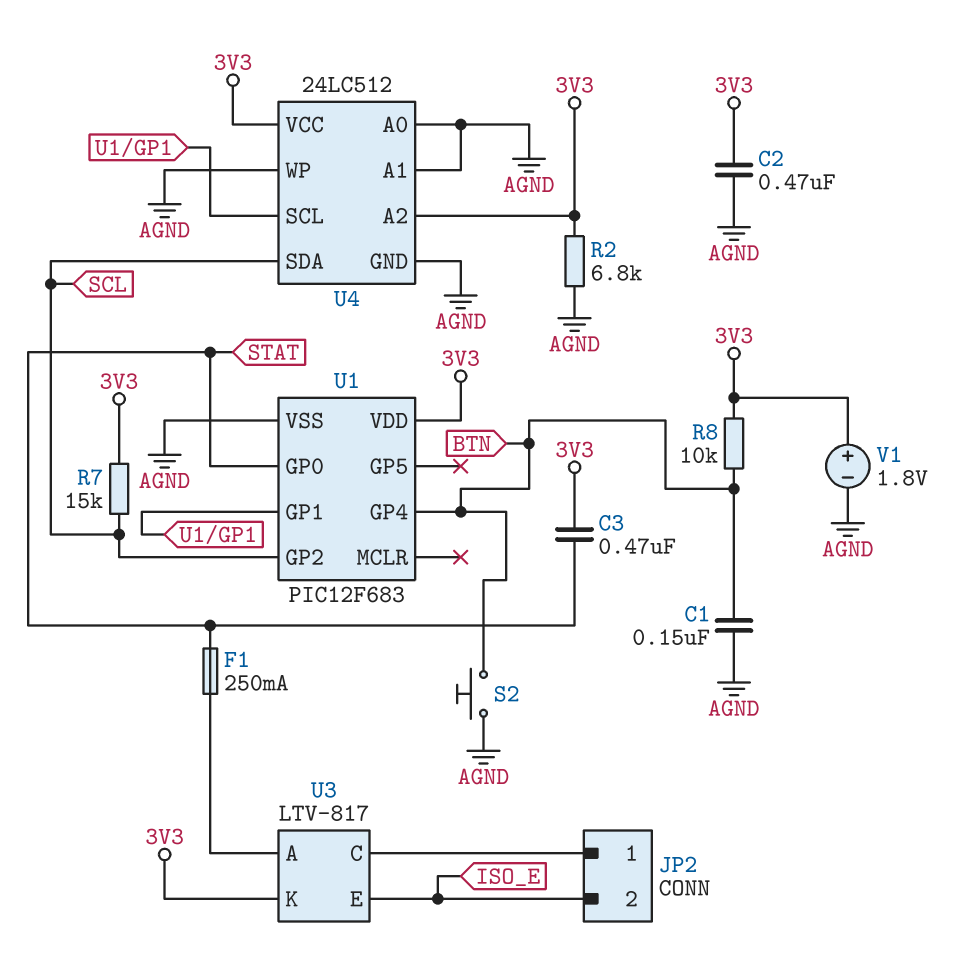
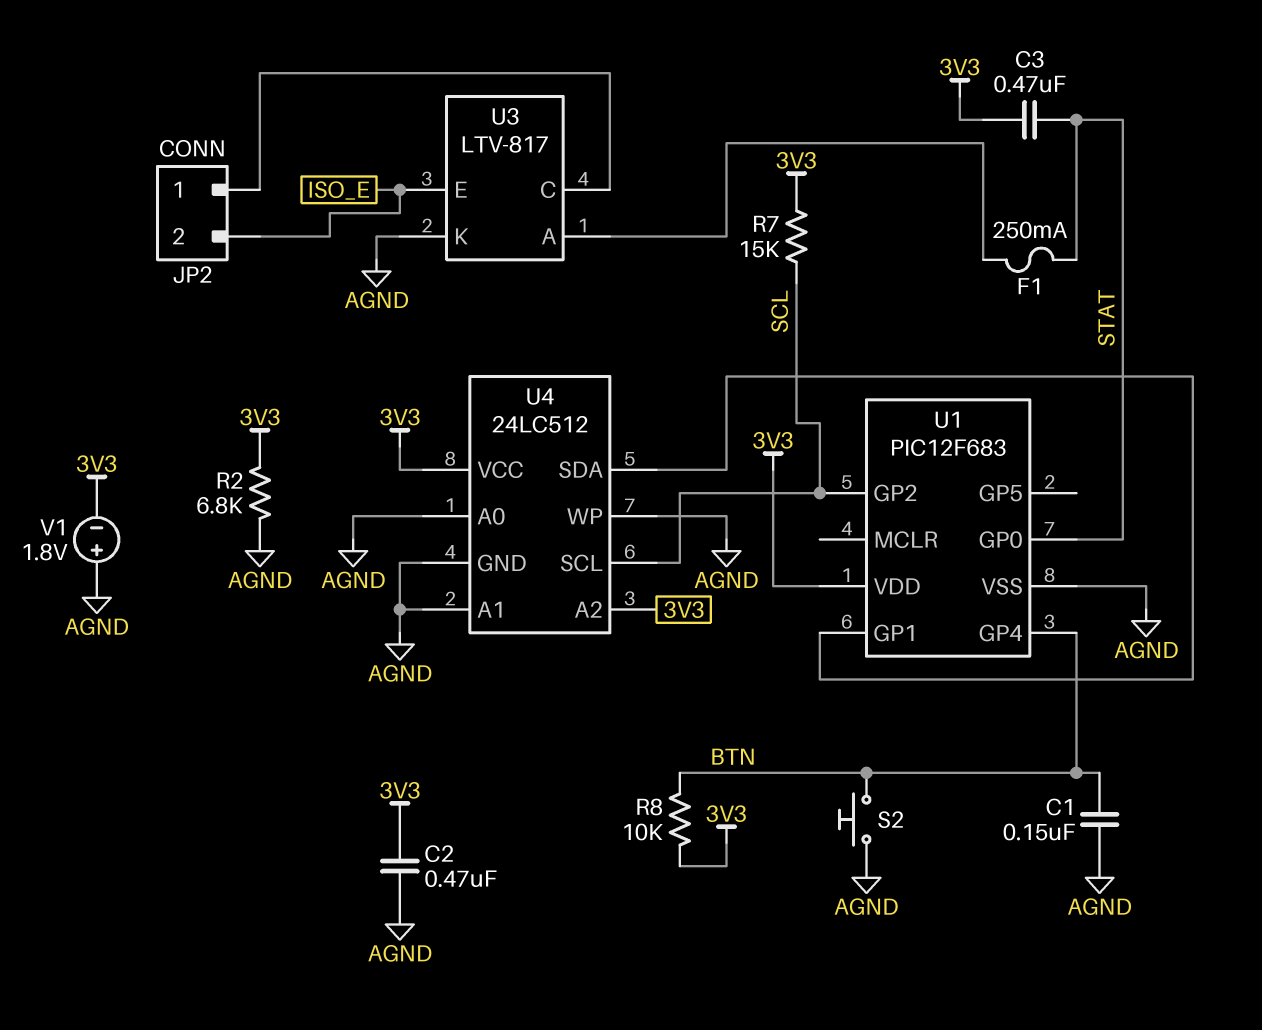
U3 pin K: 3V3 -> AGND
U4 pin SCL: U1/GP1 -> SCL
U4 pin SDA: SCL -> U1/GP1
V1: 1.8V (plus 3V3, minus AGND) -> 1.8V (plus AGND, minus 3V3)

